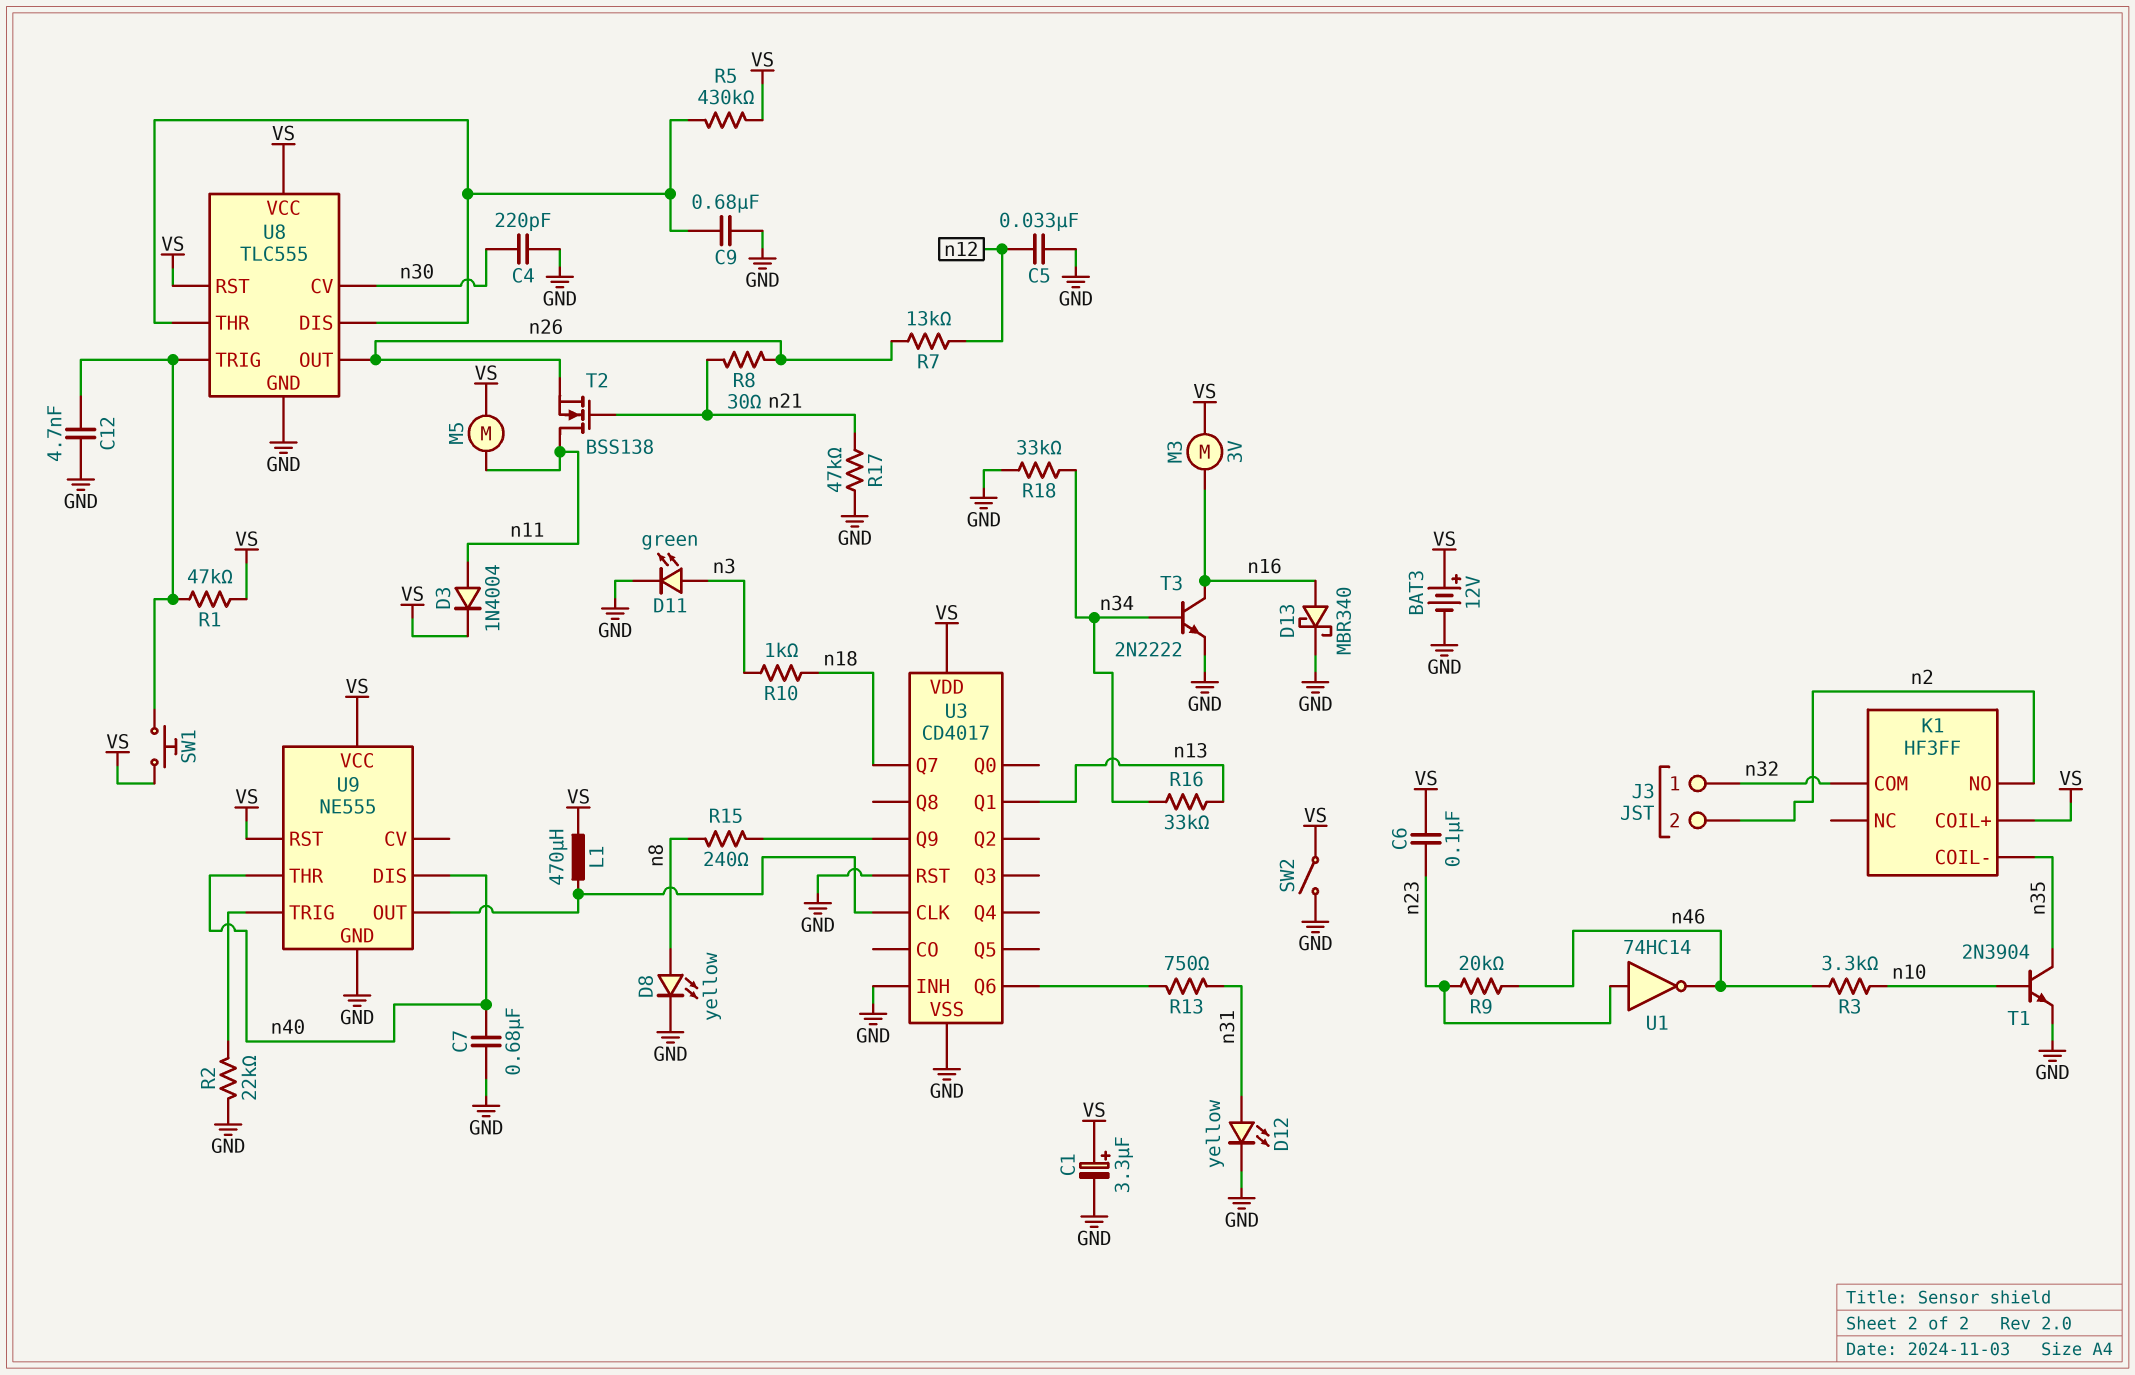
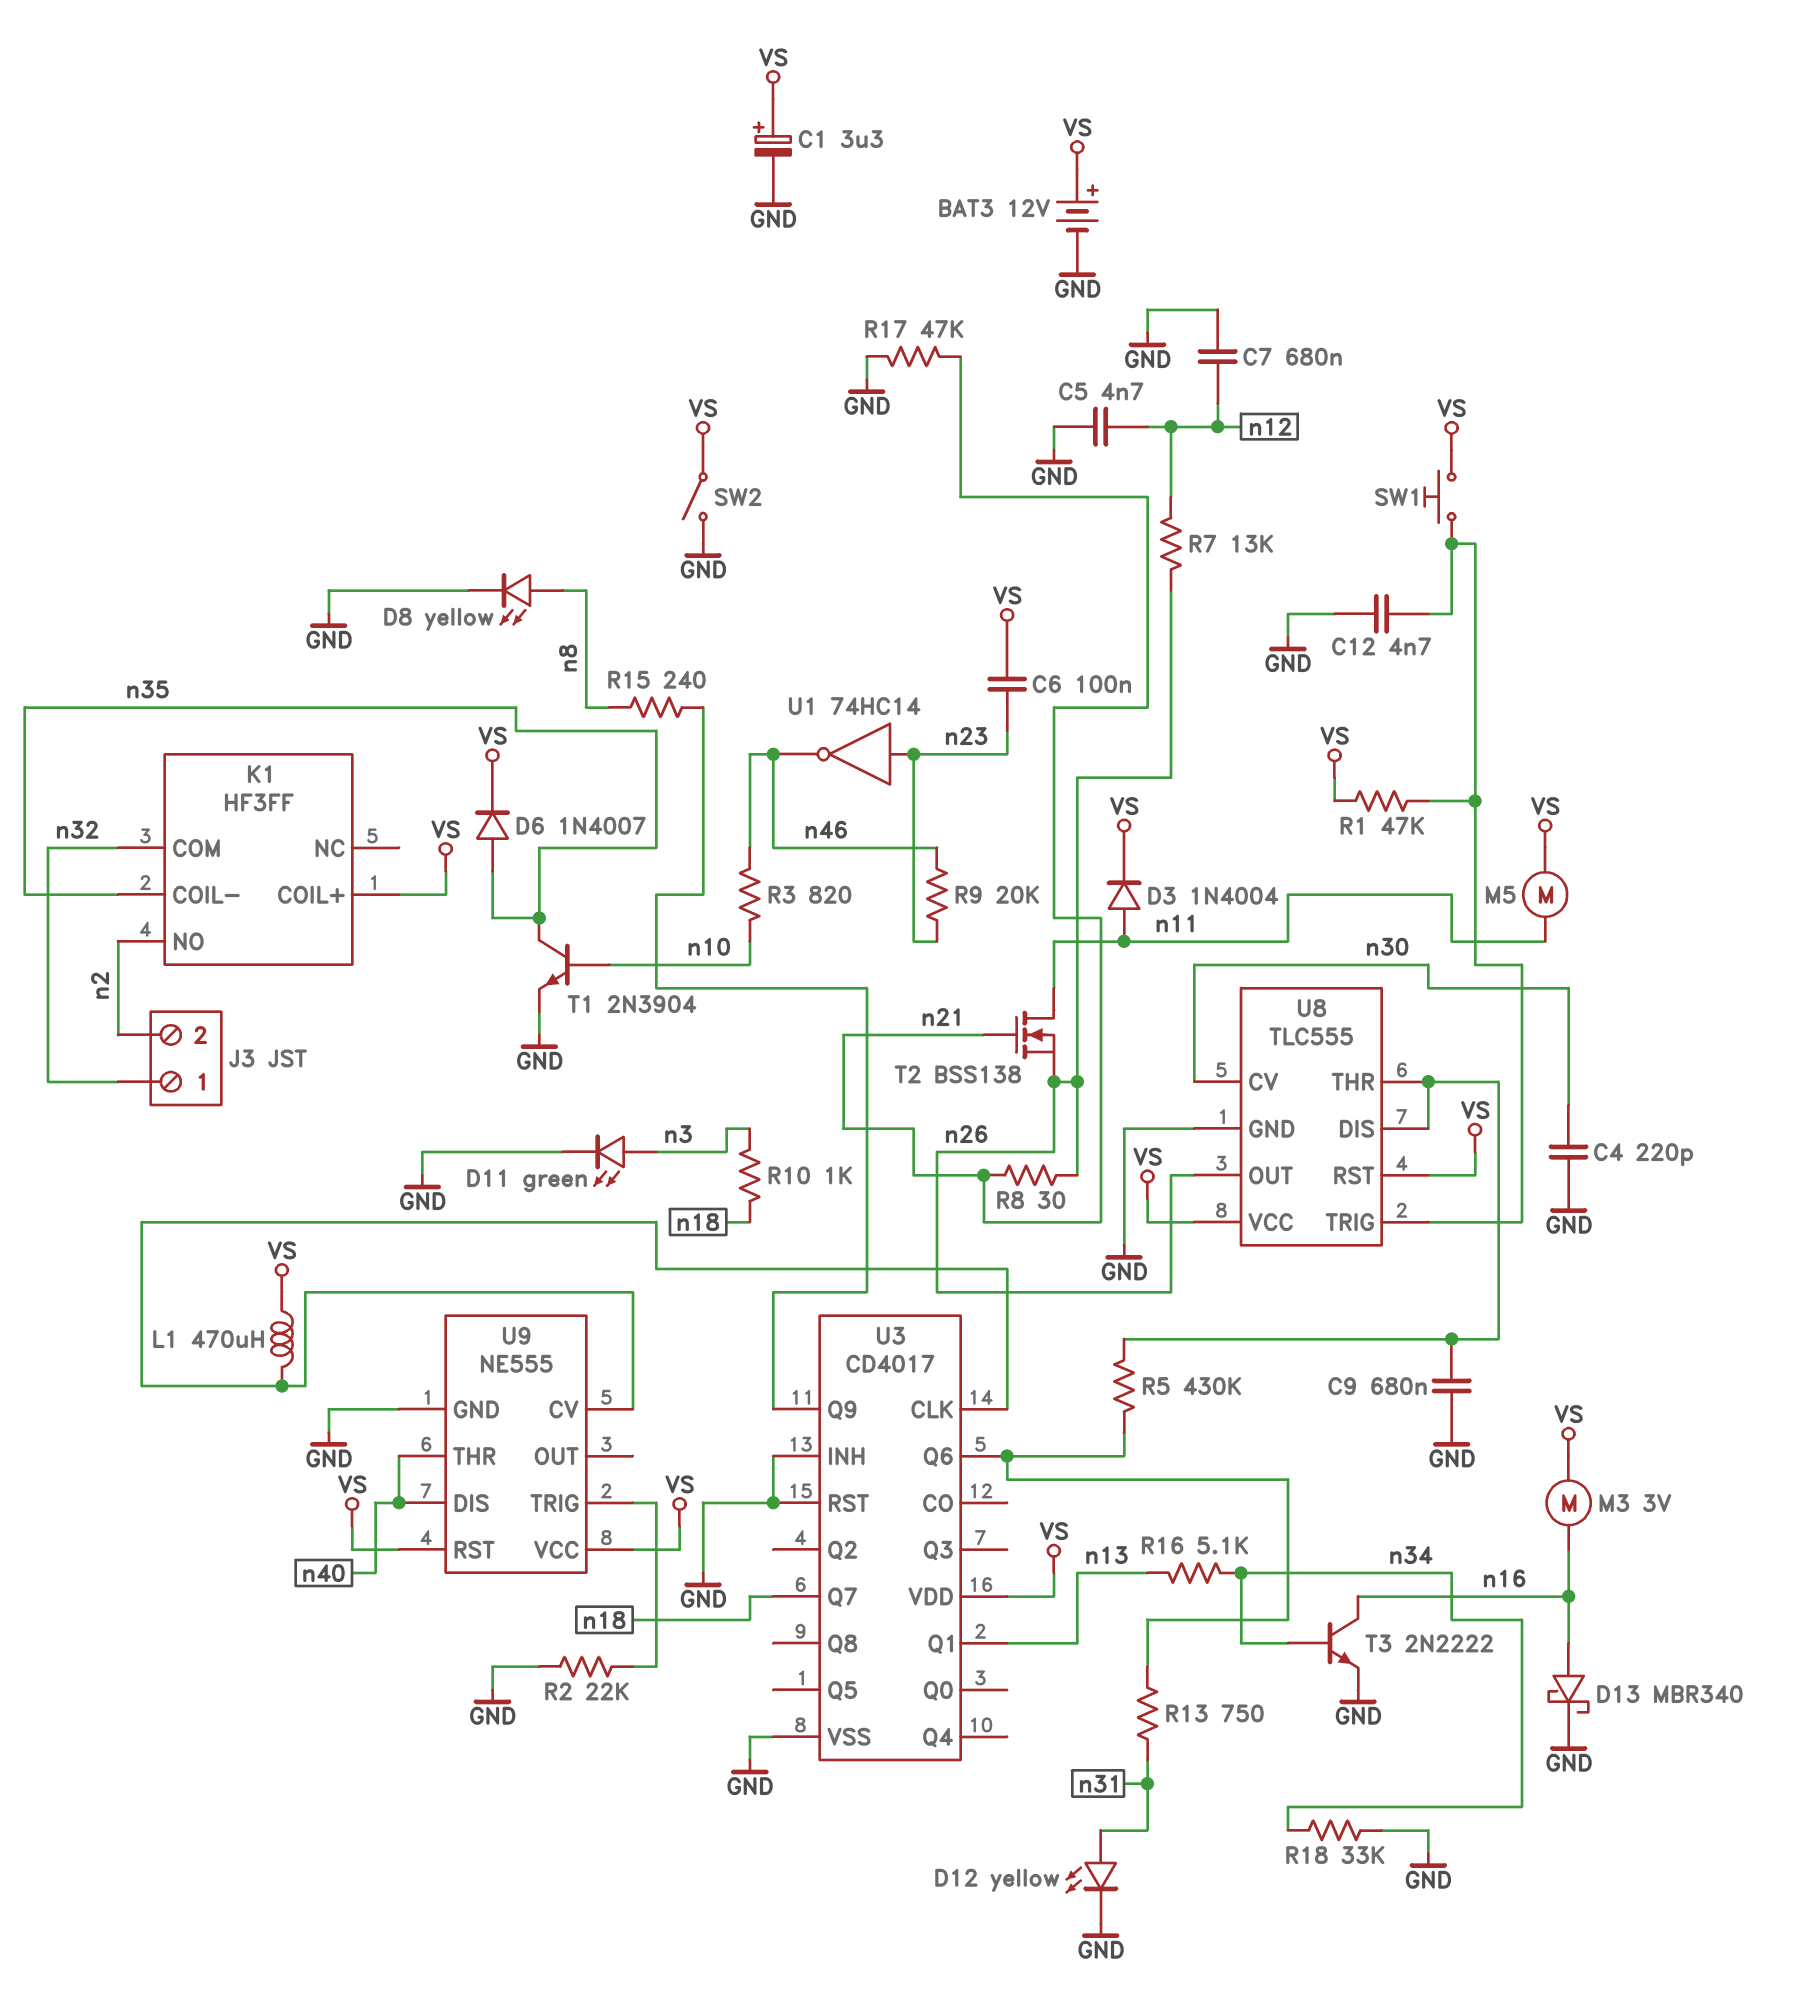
C5: 33nF (GND, n12) -> 4.7nF (GND, n12)
C7: 680nF (GND, n40) -> 680nF (GND, n12)
D6: none -> diode 1N4007 (A n35, K VS)
R3: 3.3k (n10, n46) -> 820 (n10, n46)
R5: 430k (U8/DIS, VS) -> 430k (U3/Q6, U8/DIS)
R16: 33k (n13, n34) -> 5.1k (n13, n34)
U9 pin CV: none -> U3/CLK
U9 pin OUT: U3/CLK -> none

